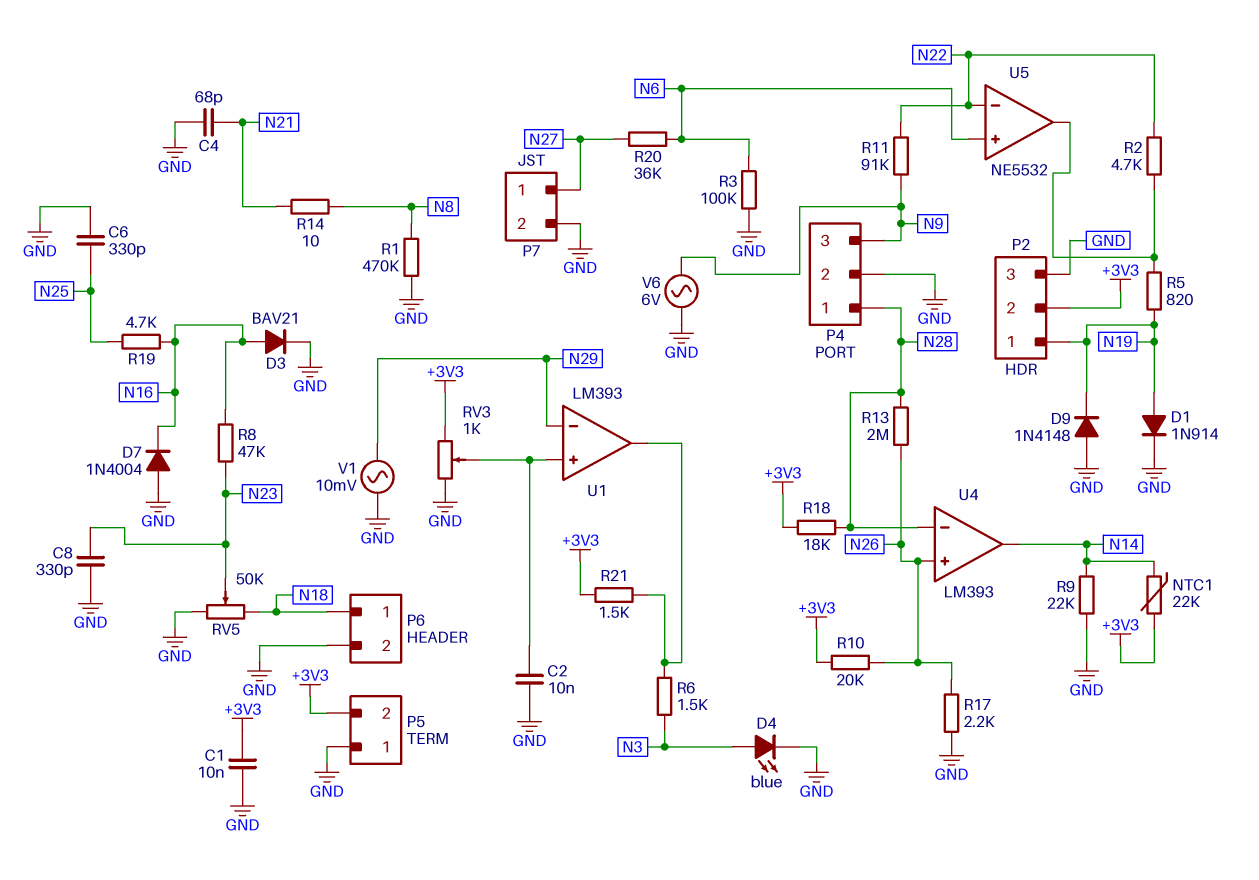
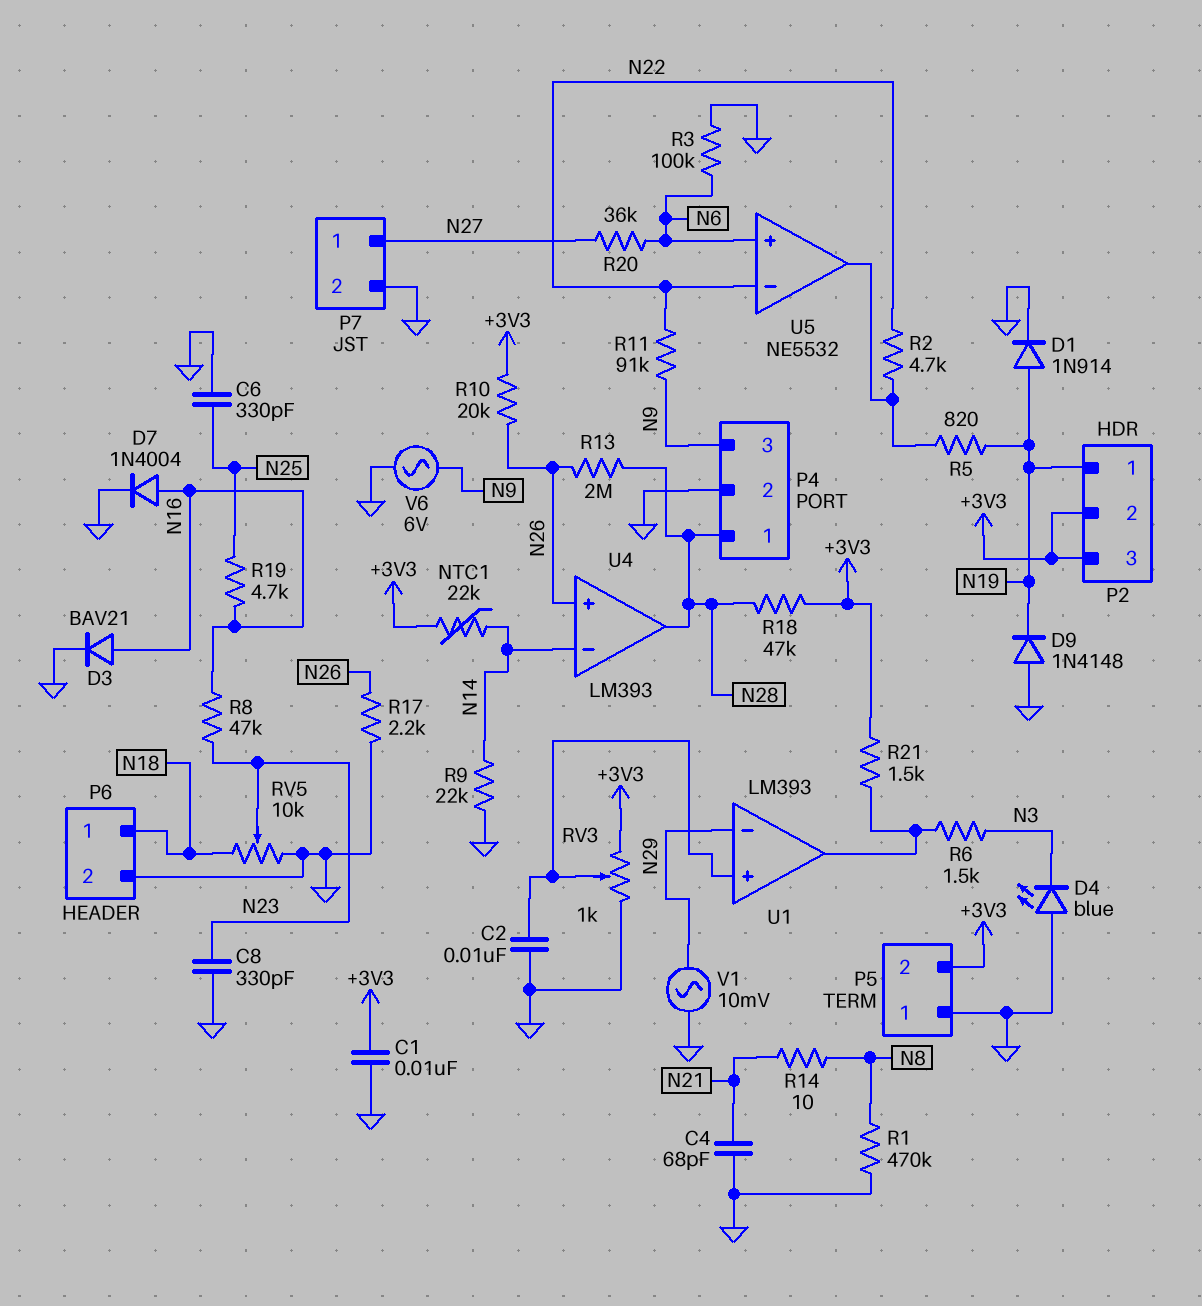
D4: LED blue (A N3, K GND) -> LED blue (A GND, K N3)
D7: diode 1N4004 (A GND, K N16) -> diode 1N4004 (A N16, K GND)
P2 pin 3: GND -> +3V3
R18: 18k (+3V3, N28) -> 47k (+3V3, N28)
RV5: 50k (GND, N18, wiper N23) -> 10k (GND, N18, wiper N23)
U4 pin in-: N28 -> N14
U4 pin out: N14 -> N28

